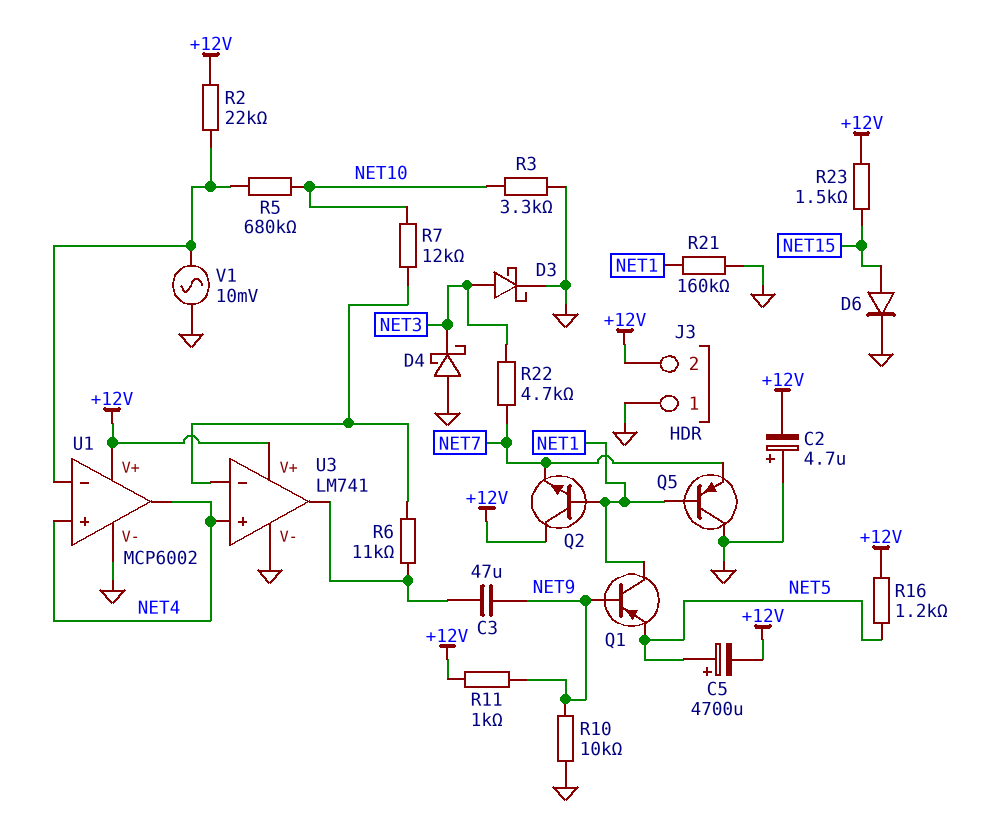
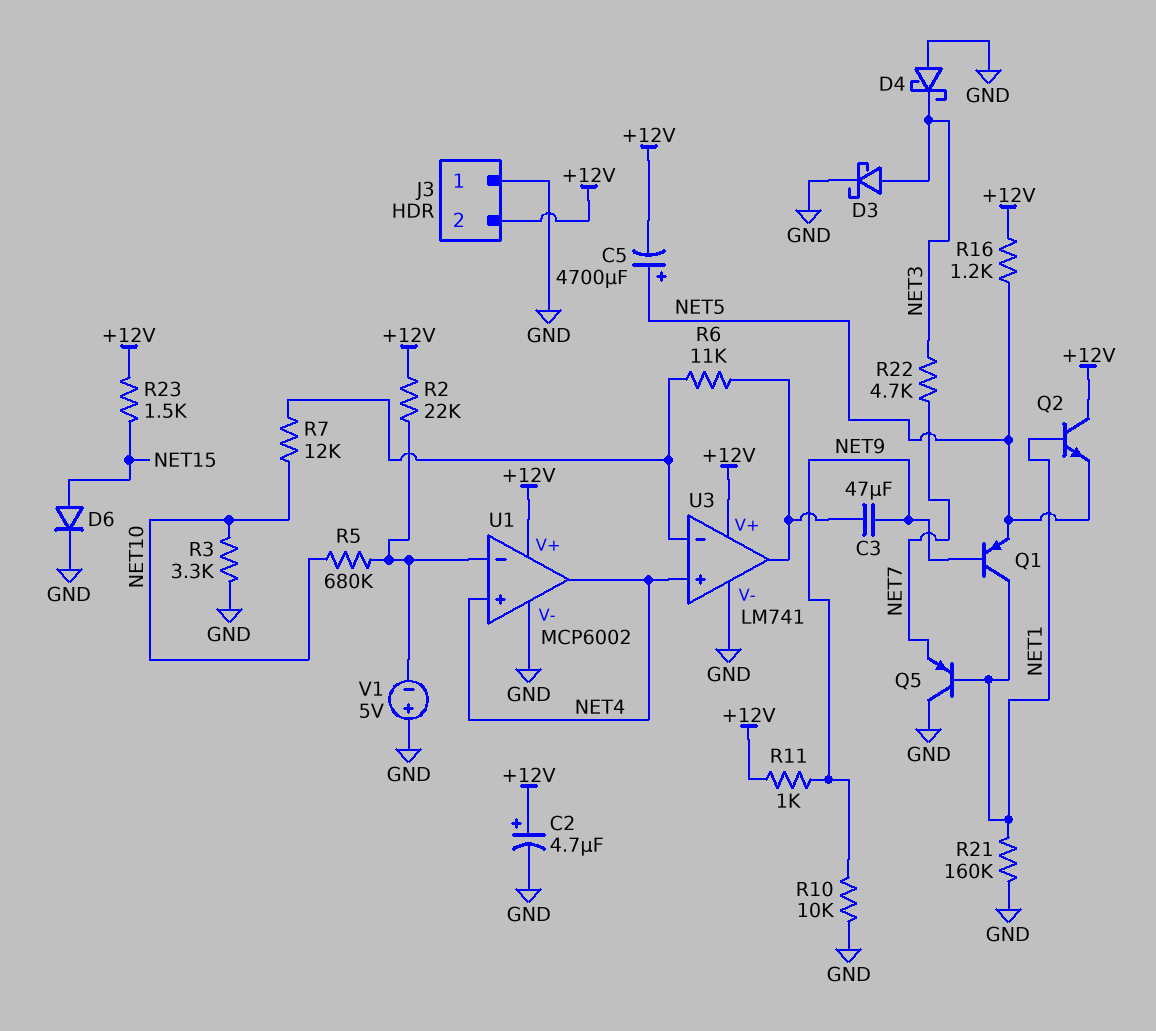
C2: 4.7uF (plus GND, minus +12V) -> 4.7uF (plus +12V, minus GND)
Q2: NPN (B NET1, C +12V, E NET7) -> NPN (B NET1, C +12V, E NET5)
V1: AC 10mV (GND, U1/in-) -> 5V (plus GND, minus U1/in-)

